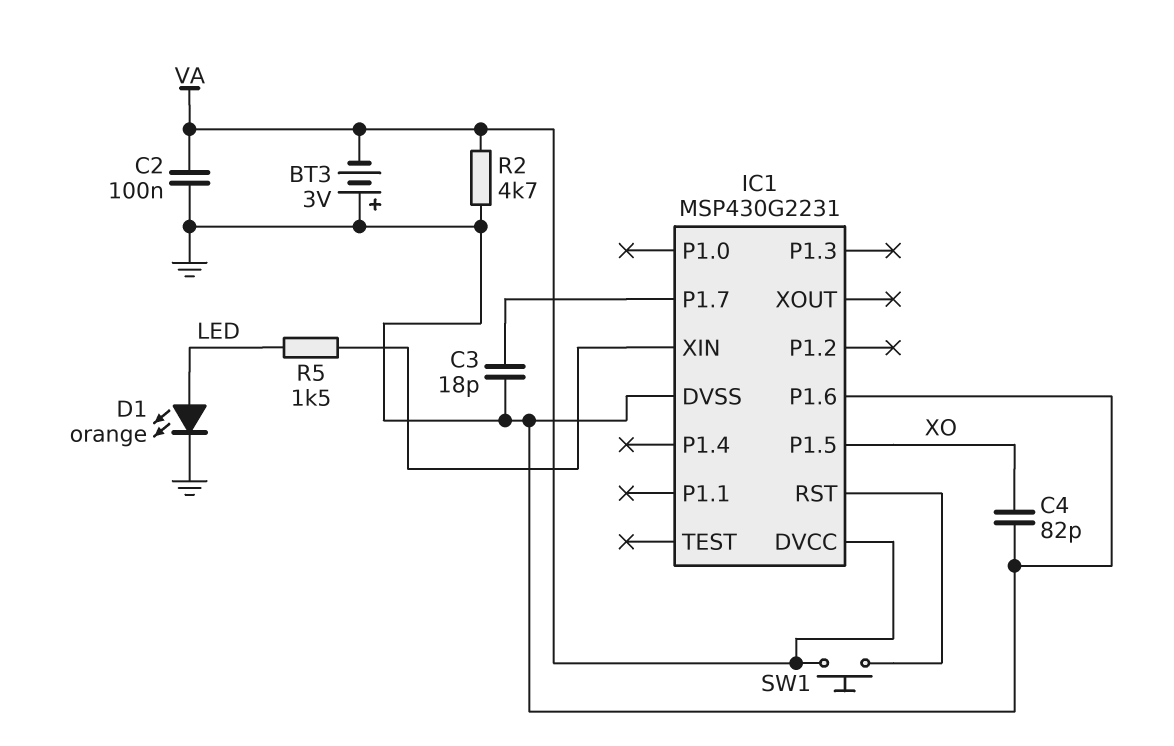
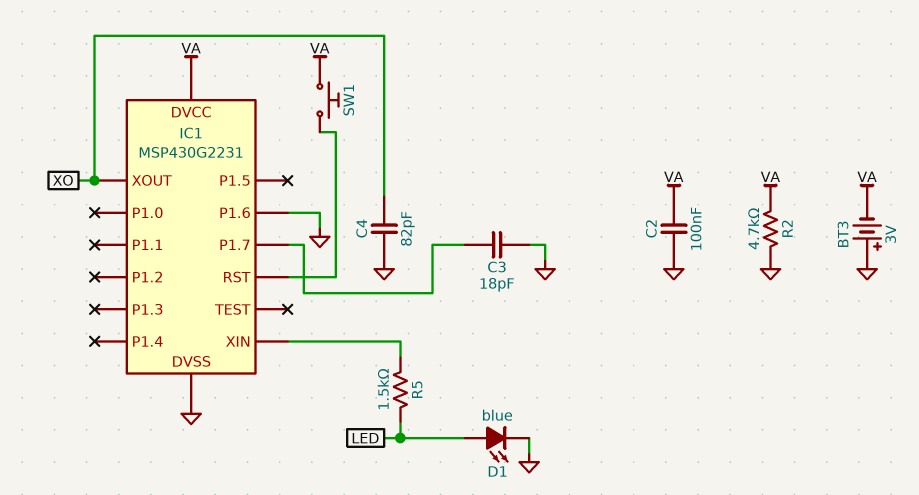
D1: LED orange (A LED, K GND) -> LED blue (A LED, K GND)
IC1 pin P1.5: XO -> none
IC1 pin XOUT: none -> XO

